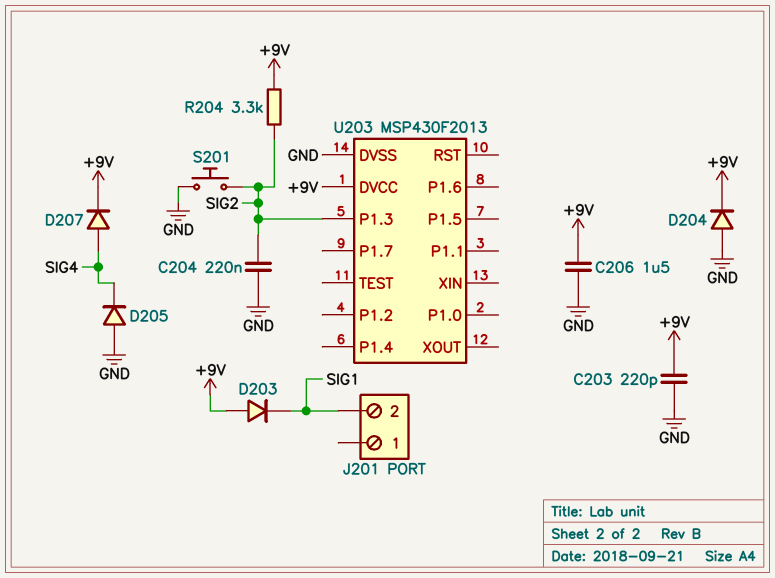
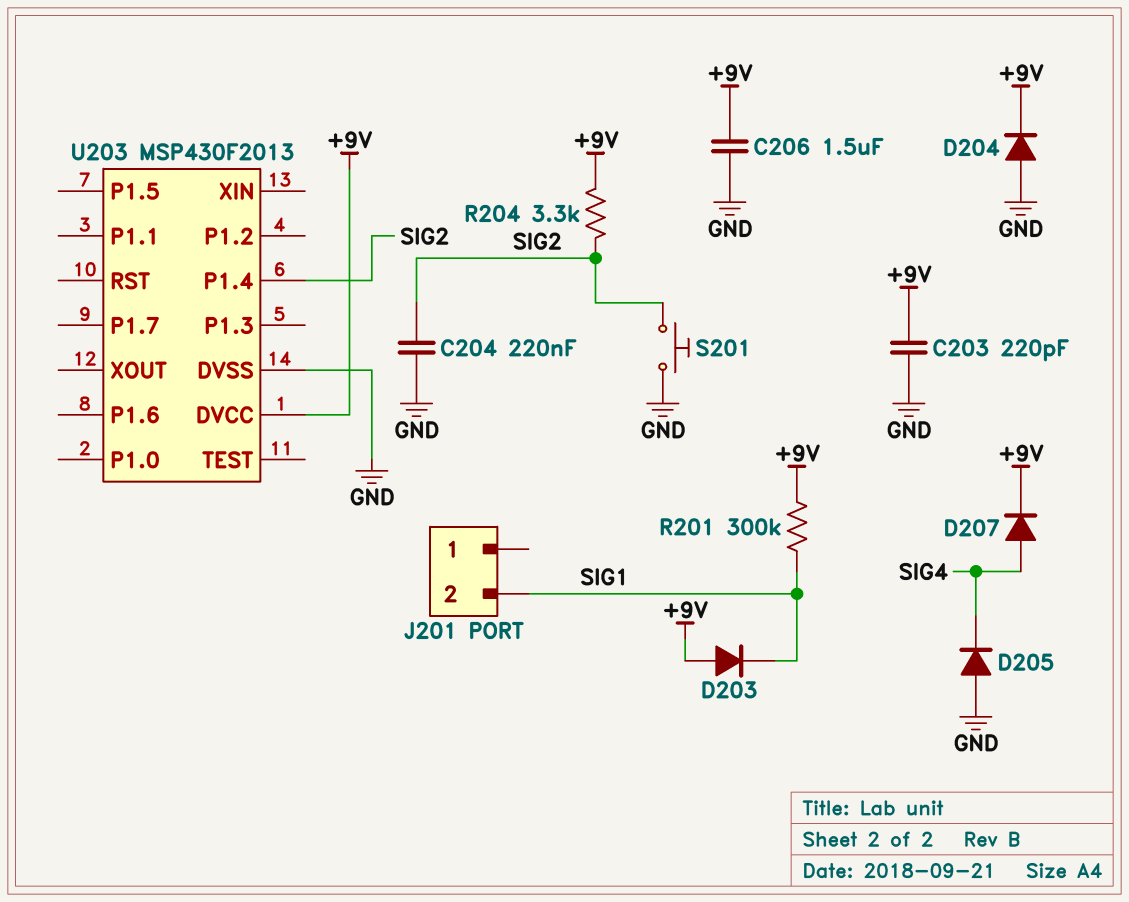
R201: none -> 300k (+9V, SIG1)
U203 pin P1.3: SIG2 -> none
U203 pin P1.4: none -> SIG2

